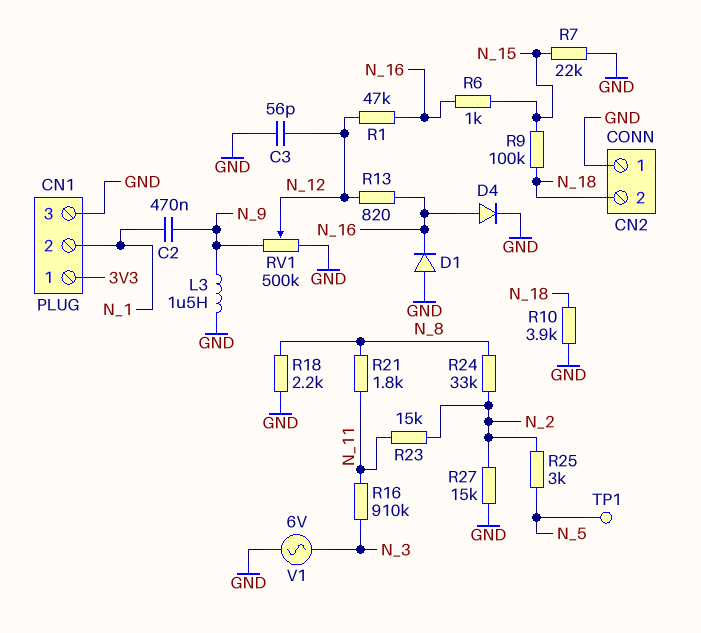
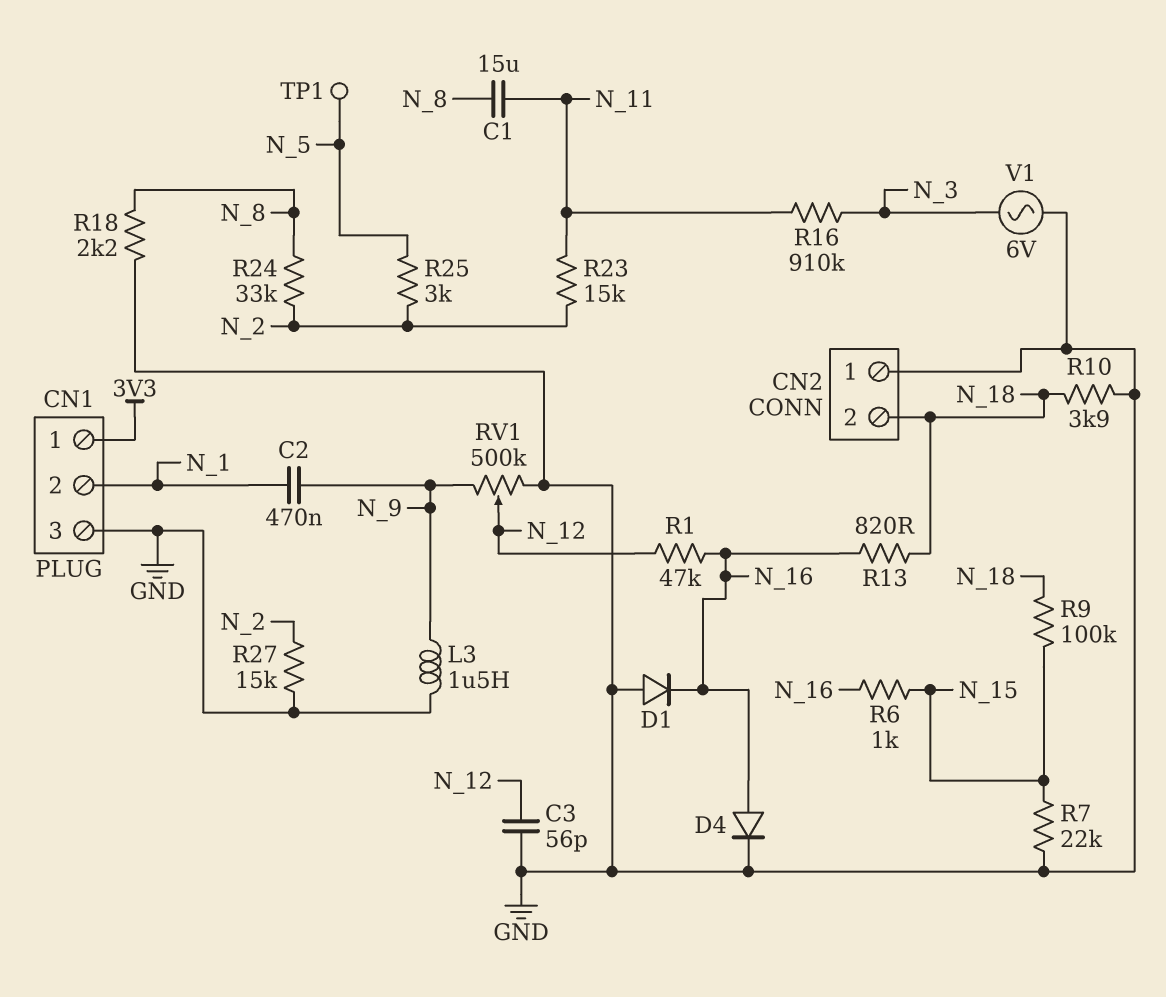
C1: none -> 15uF (N_8, N_11)
R13: 820 (N_12, N_16) -> 820 (N_16, N_18)
R21: 1.8k (N_8, N_11) -> none

